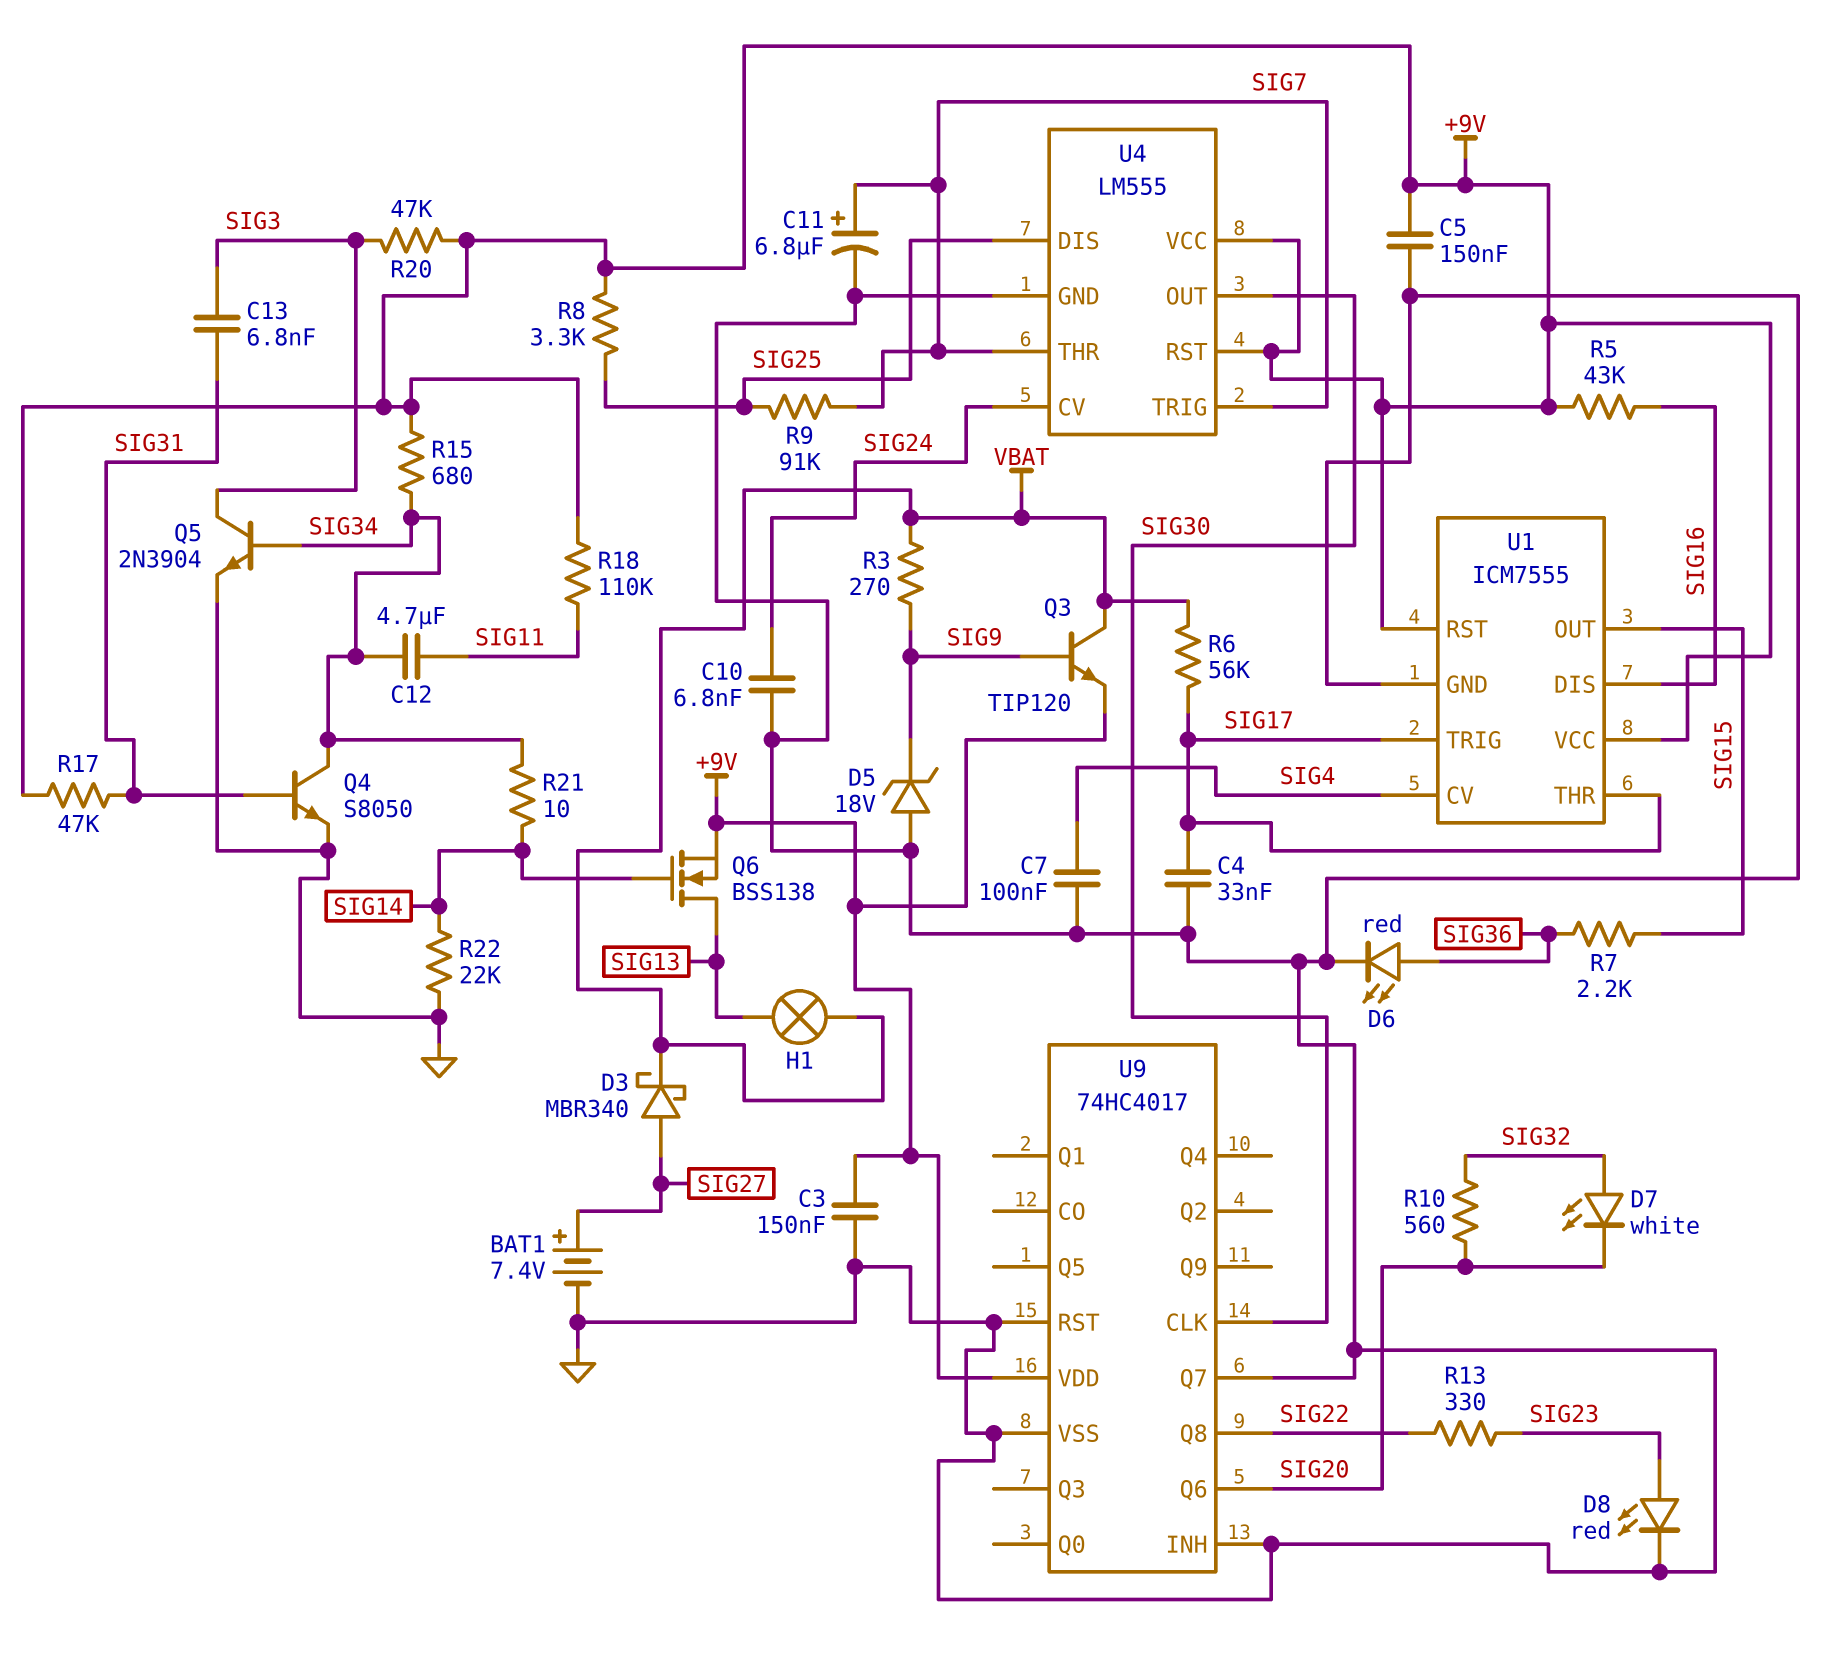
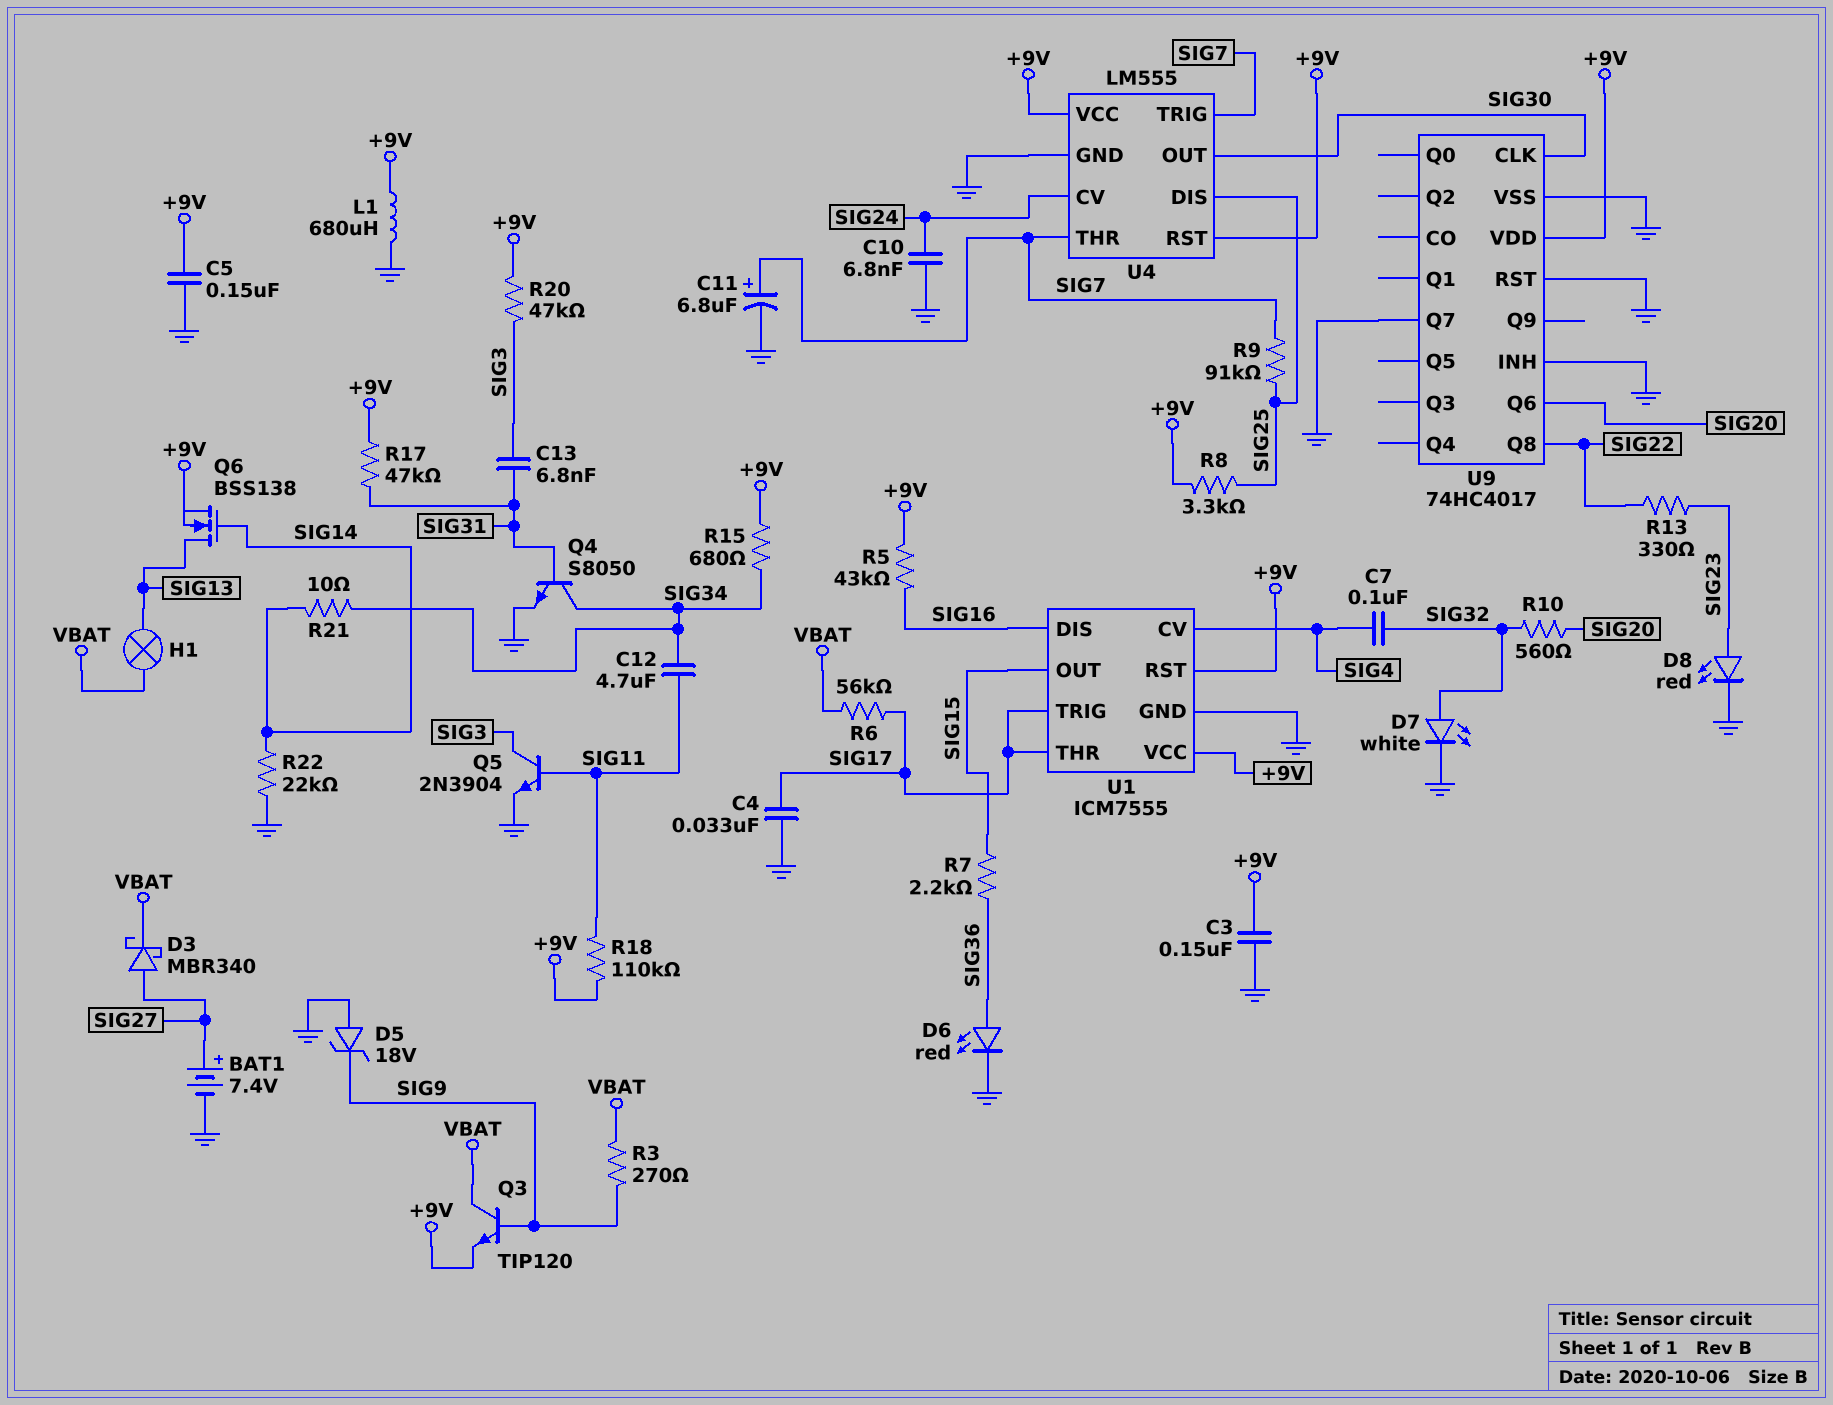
C7: 100nF (GND, SIG4) -> 100nF (SIG4, SIG32)
D7: LED white (A SIG32, K SIG20) -> LED white (A SIG32, K GND)
L1: none -> 680uH (+9V, GND)
Q5: NPN 2N3904 (B SIG34, C SIG3, E GND) -> NPN 2N3904 (B SIG11, C SIG3, E GND)

